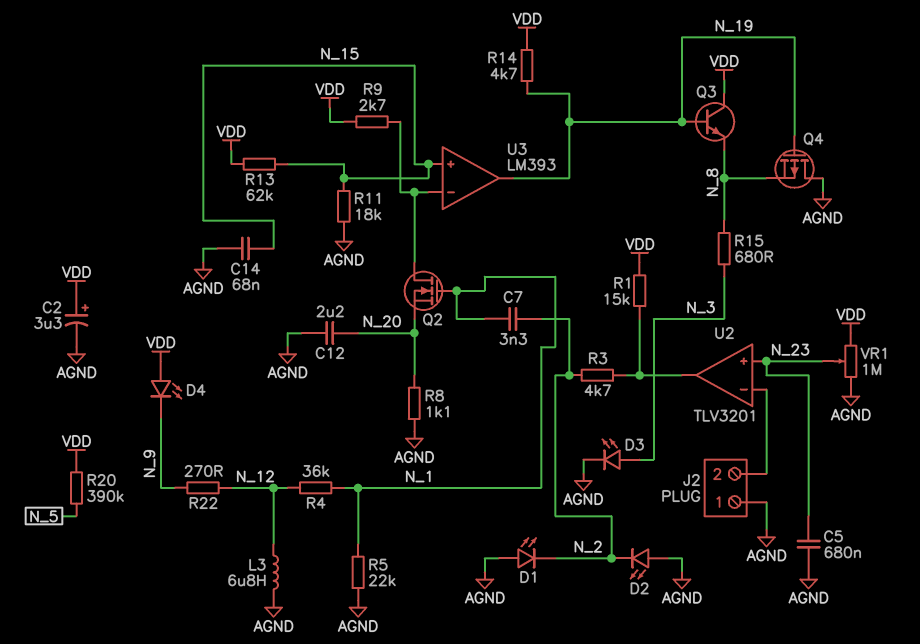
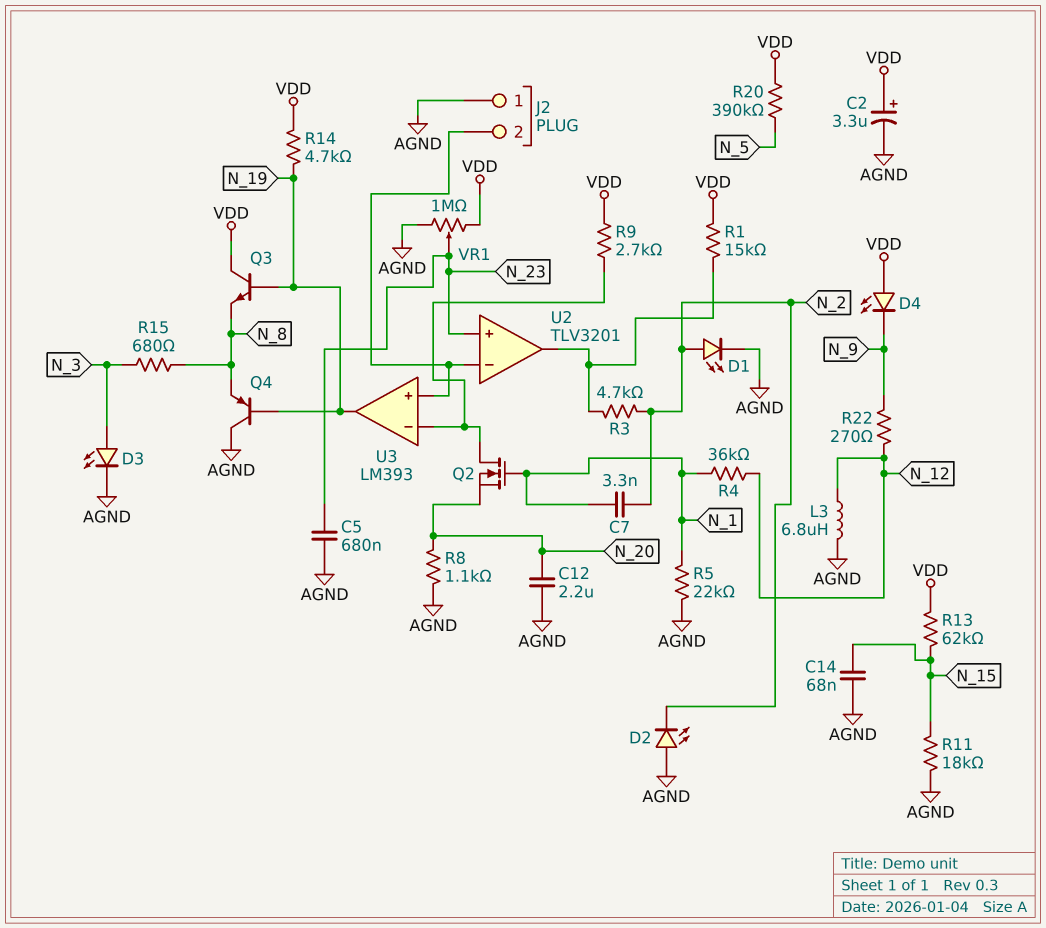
D1: LED (A AGND, K N_2) -> LED (A N_2, K AGND)
Q4: PMOS (G N_19, D AGND, S N_8) -> PNP (B N_19, C AGND, E N_8)
U3 pin in+: N_15 -> J2/2

